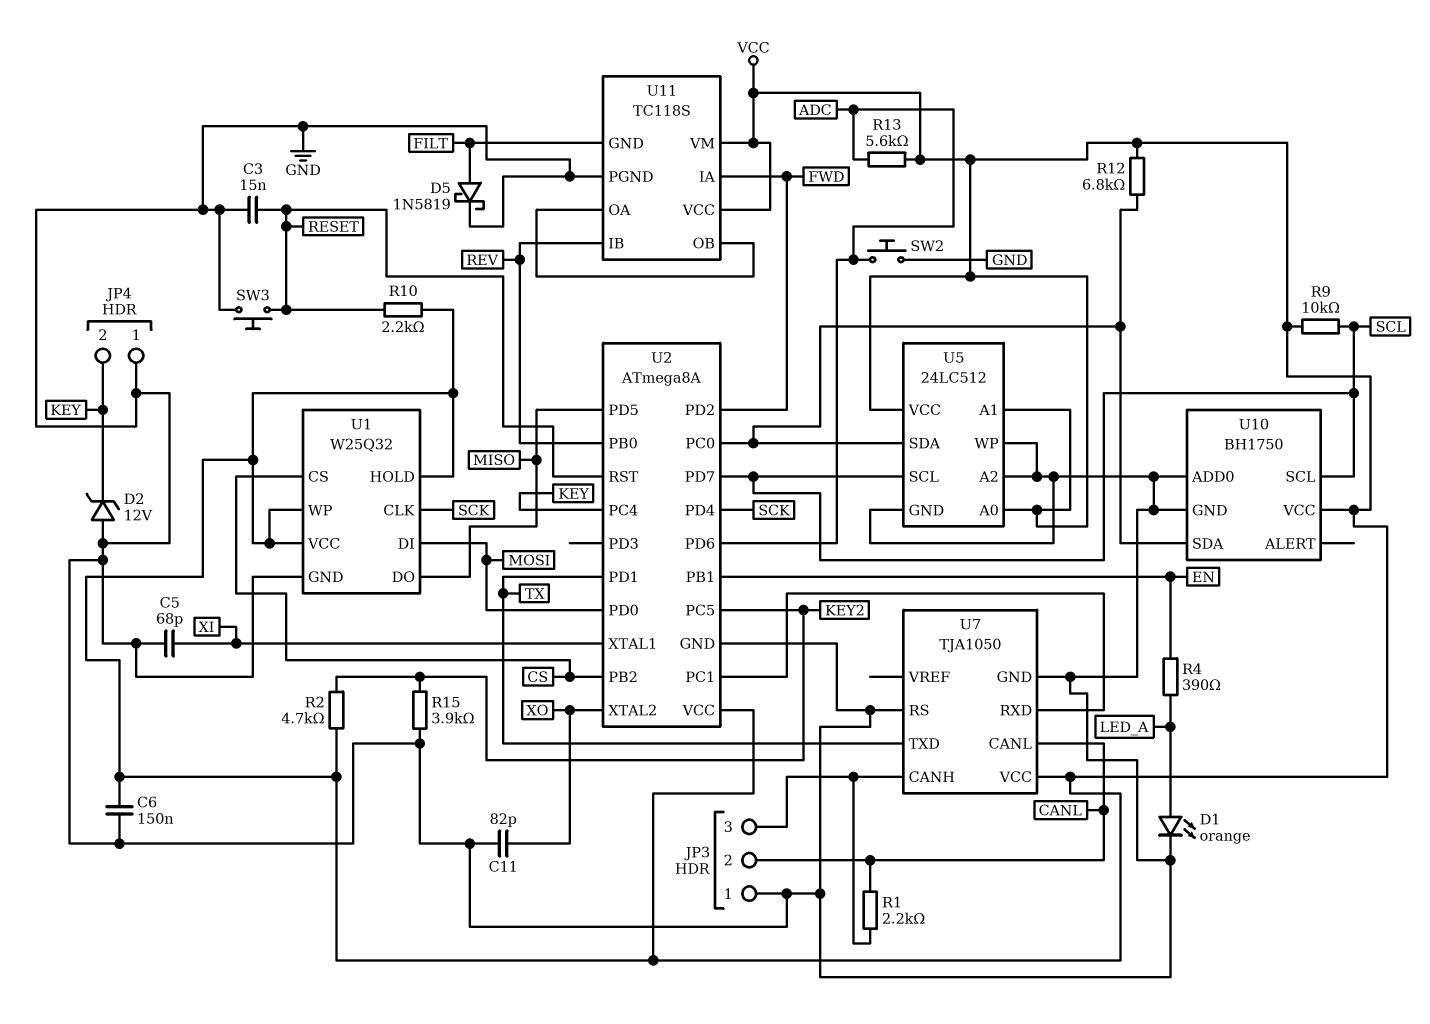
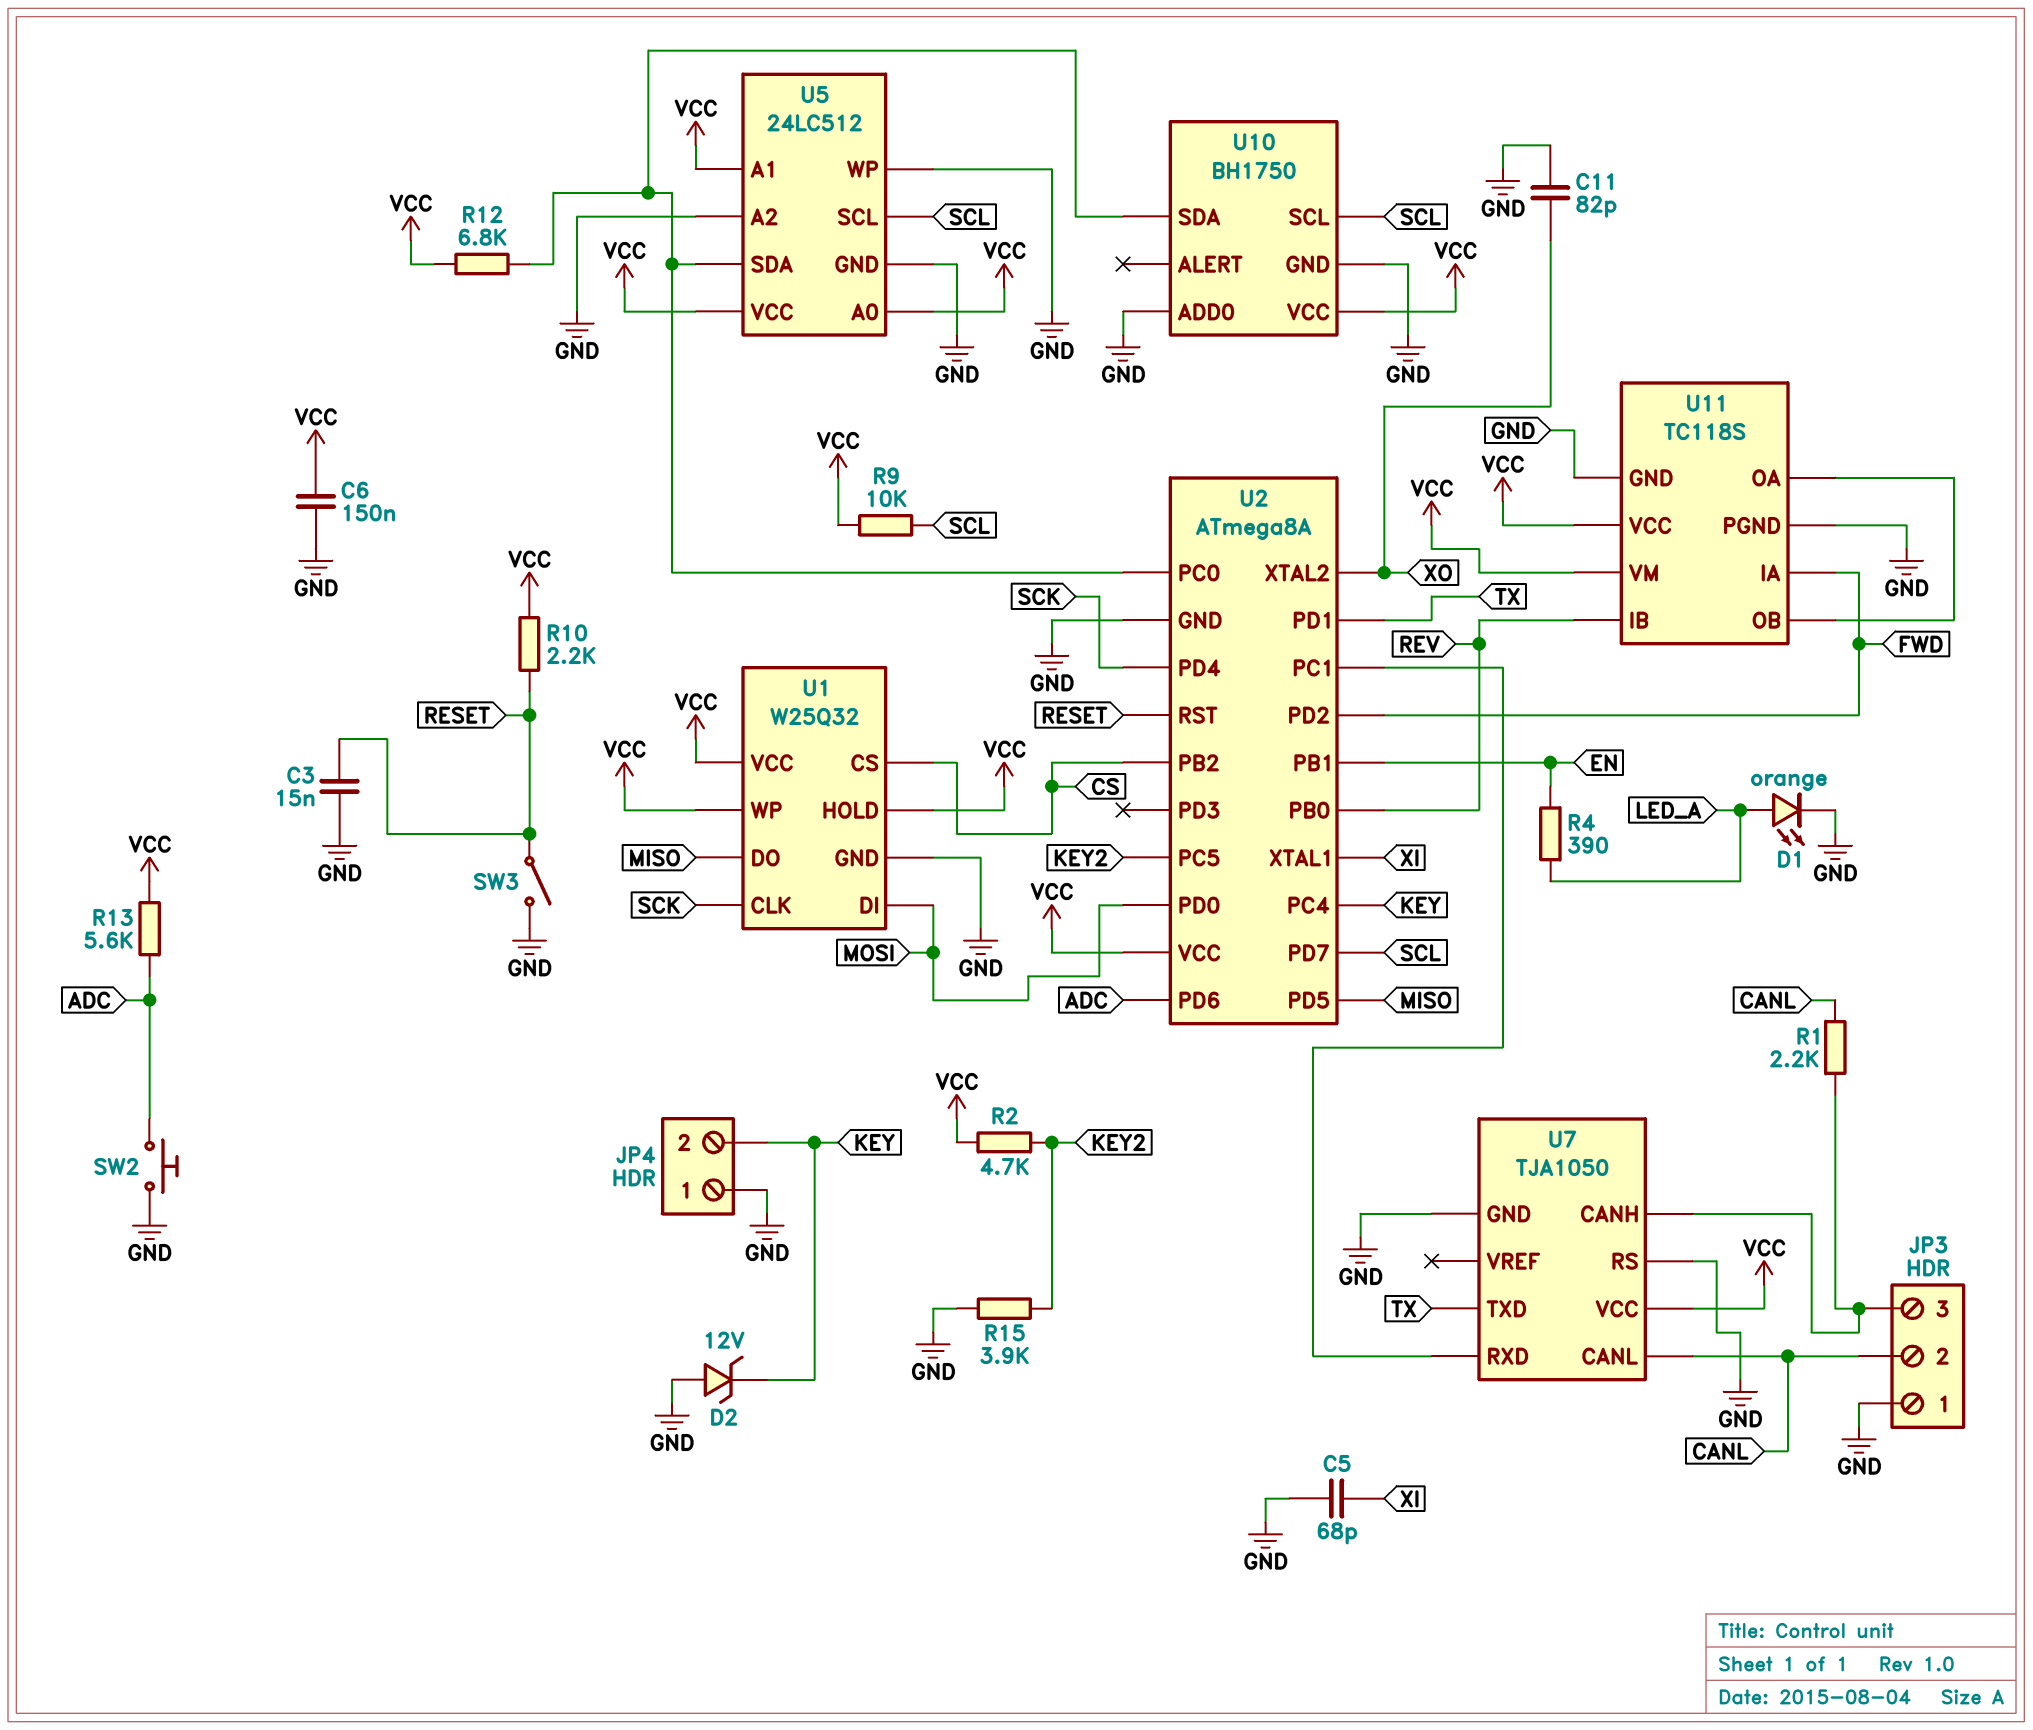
D5: schottky 1N5819 (A FILT, K GND) -> none
SW3: button (GND, RESET) -> switch (GND, RESET)
U11 pin GND: FILT -> GND

